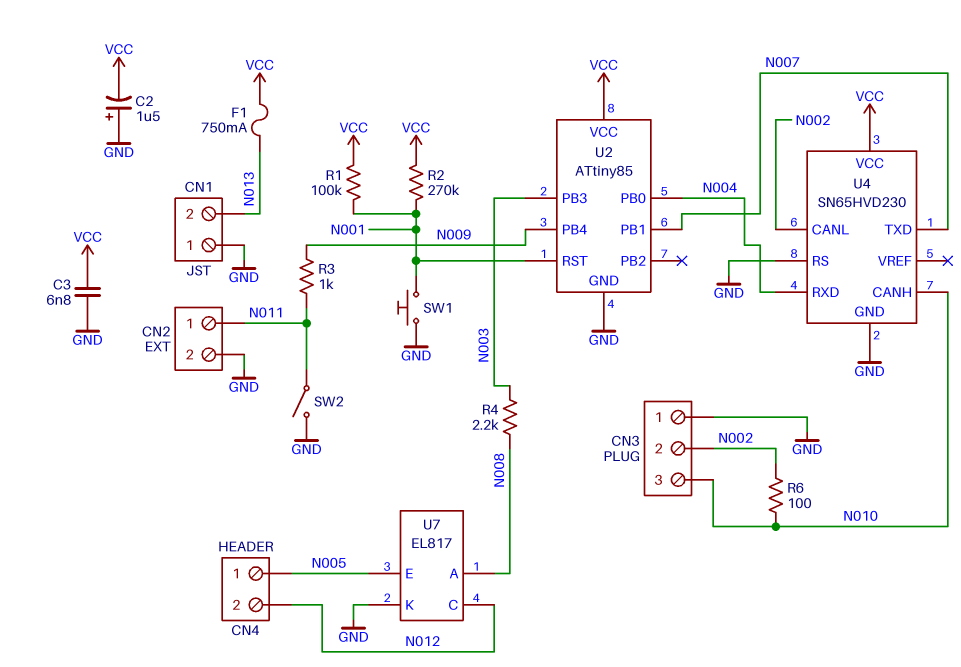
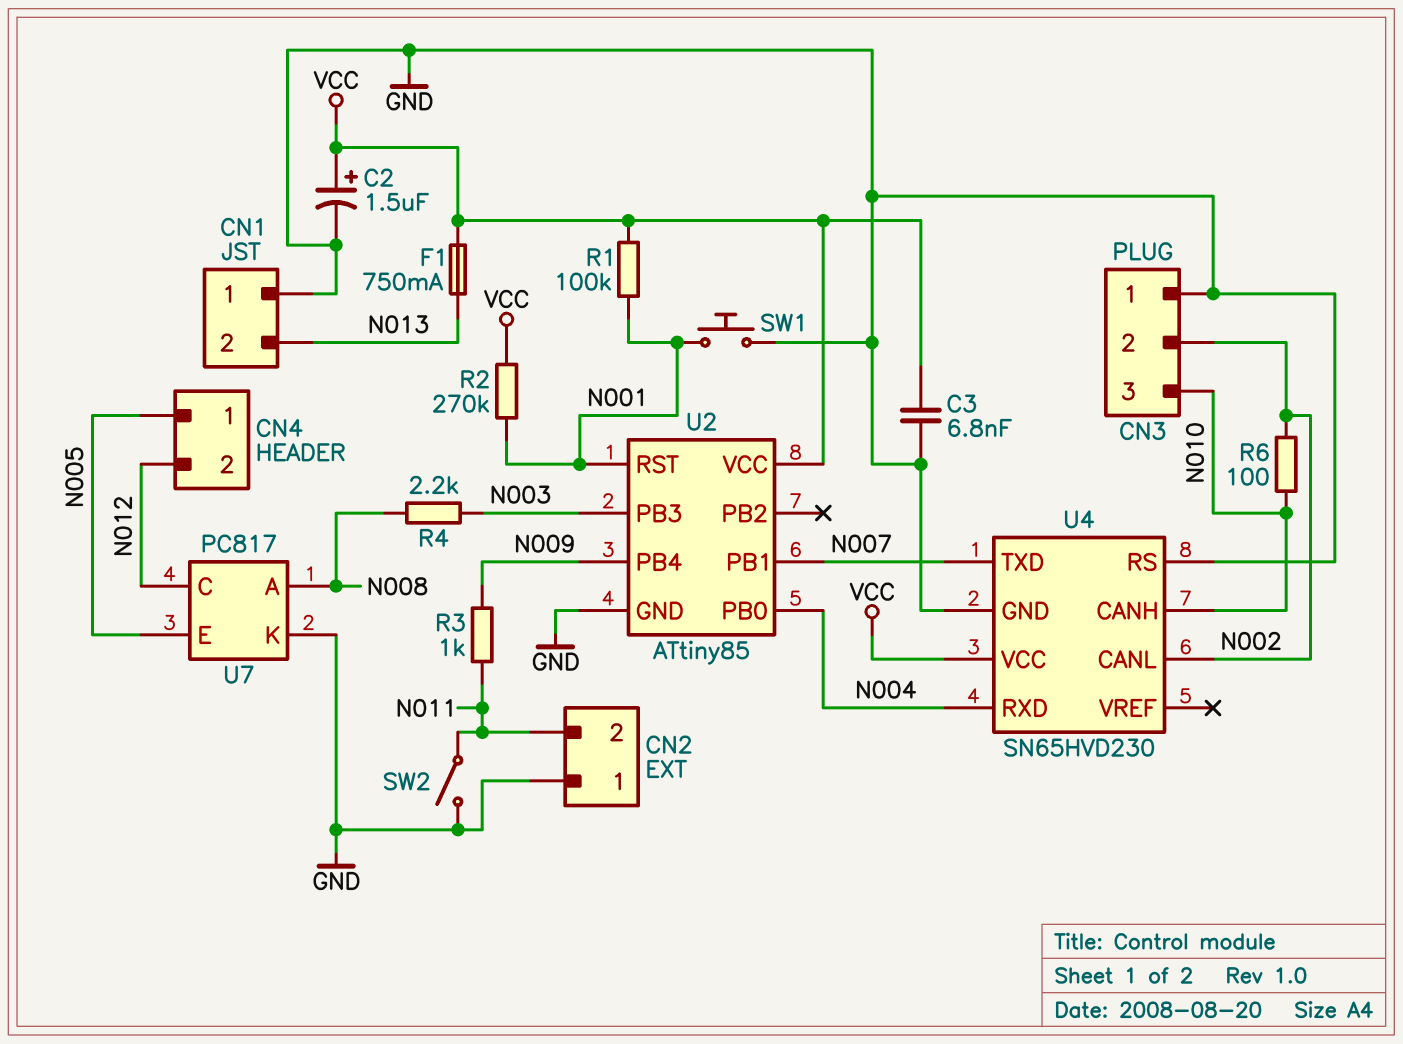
C2: 1.5uF (plus GND, minus VCC) -> 1.5uF (plus VCC, minus GND)
CN2 pin 1: N011 -> GND
CN2 pin 2: GND -> N011
U7: EL817 -> PC817

